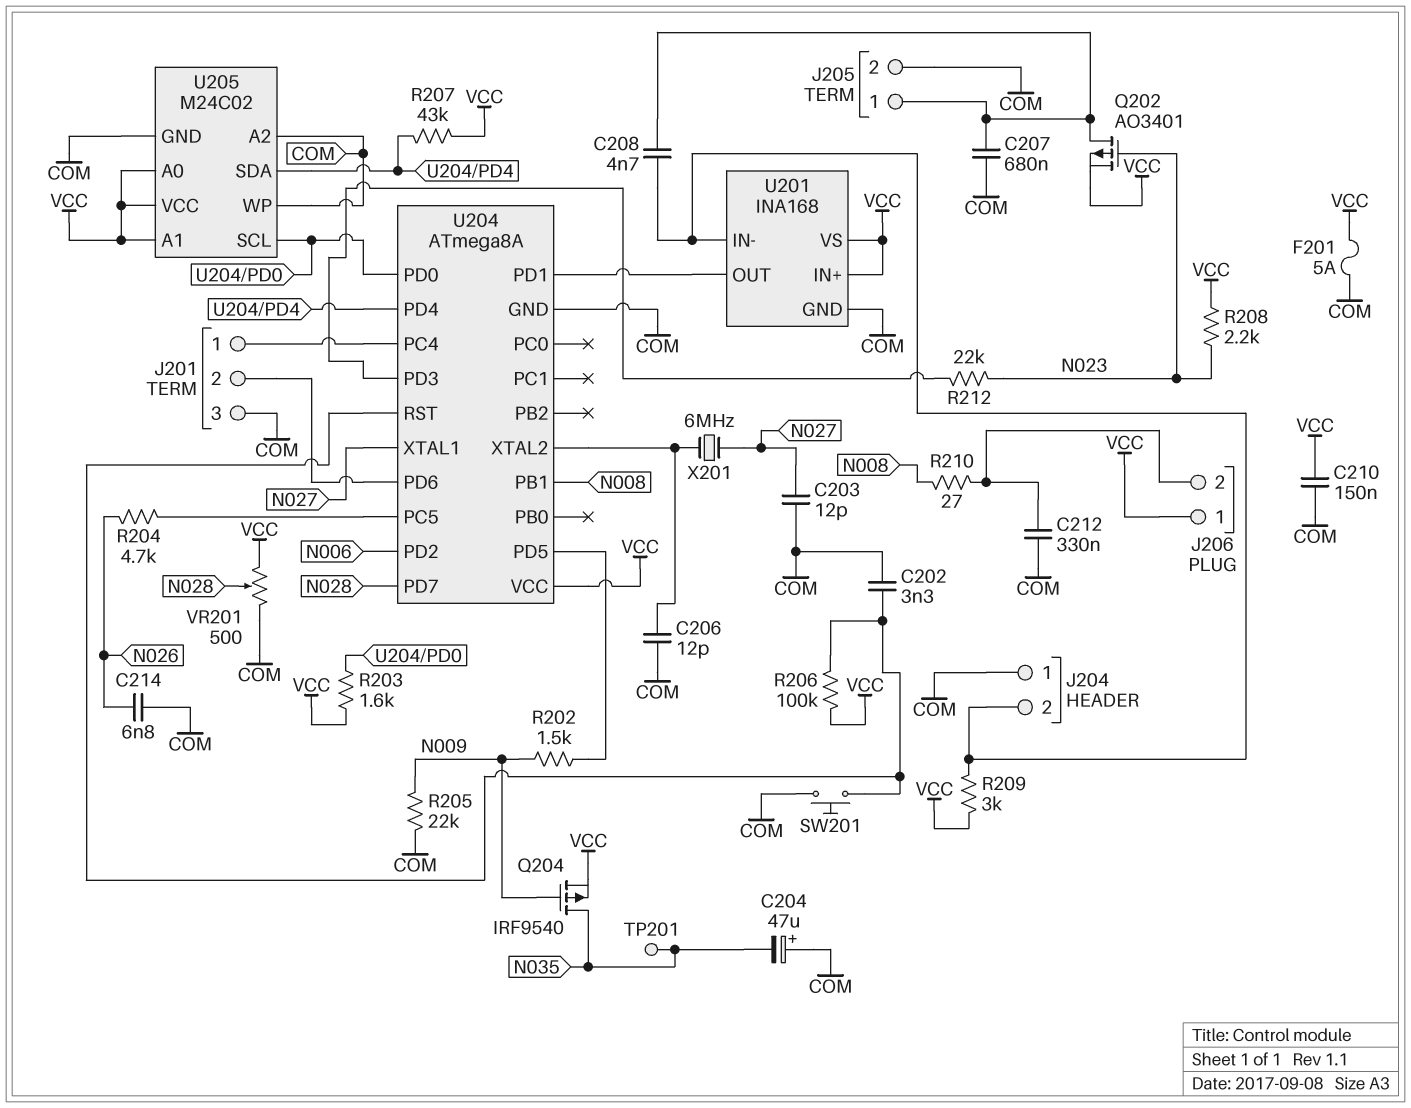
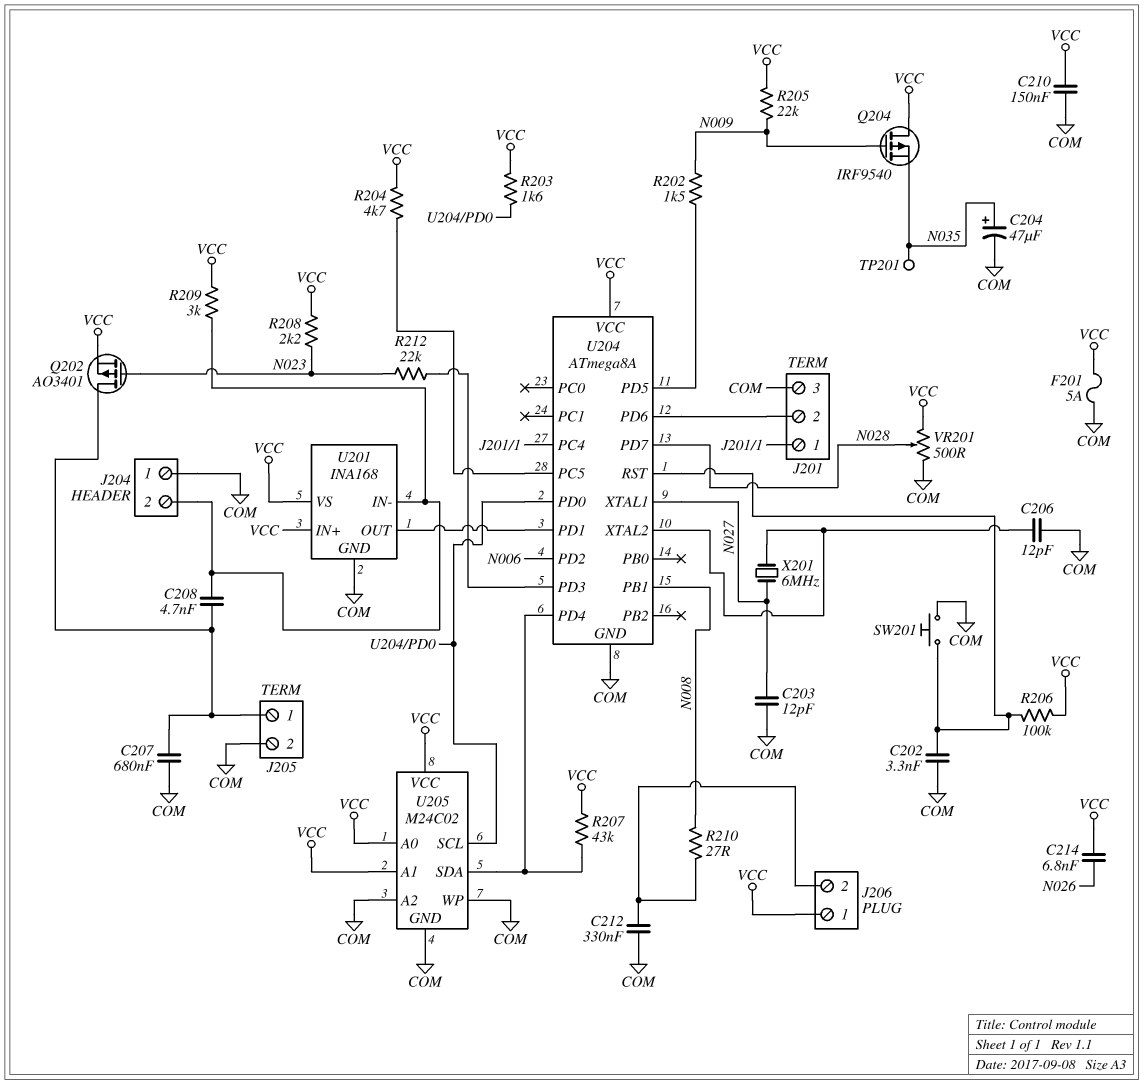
C204: 47uF (plus COM, minus N035) -> 47uF (plus N035, minus COM)
C214: 6.8nF (COM, N026) -> 6.8nF (N026, VCC)
Q204: PMOS IRF9540 (G N009, D N035, S VCC) -> PMOS IRF9540 (G N009, D VCC, S N035)
R204: 4.7k (N026, U204/PC5) -> 4.7k (U204/PC5, VCC)
R205: 22k (COM, N009) -> 22k (N009, VCC)

